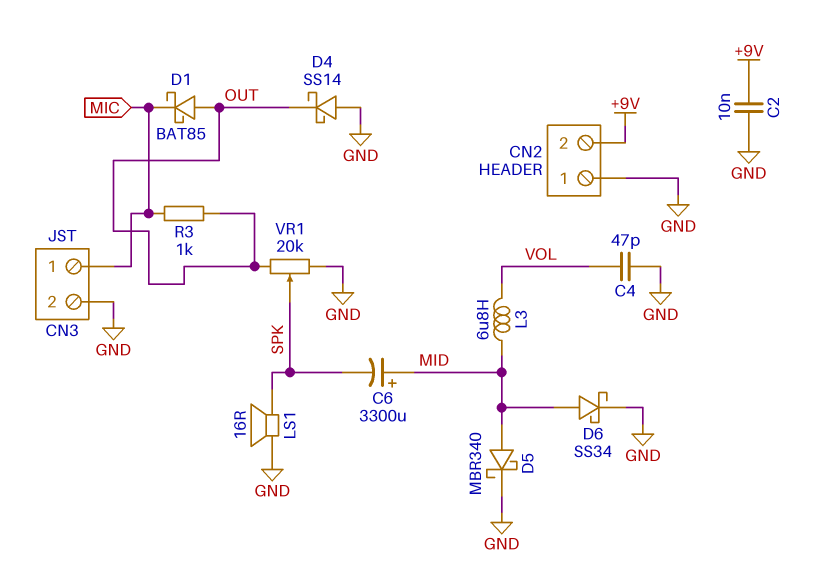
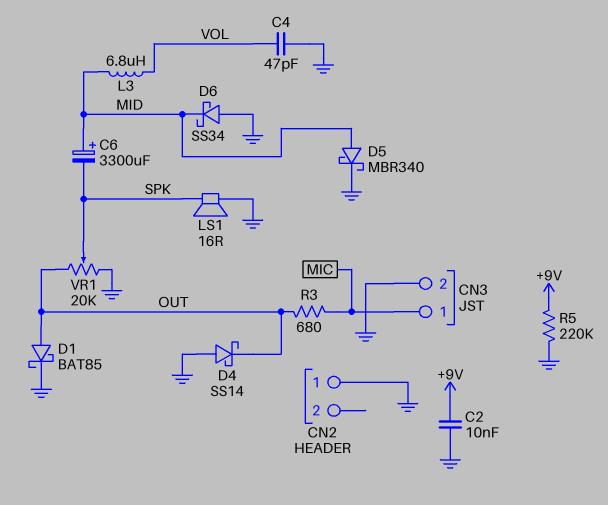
CN2 pin 2: +9V -> none
D1: schottky BAT85 (A OUT, K MIC) -> schottky BAT85 (A OUT, K GND)
D6: schottky SS34 (A MID, K GND) -> schottky SS34 (A GND, K MID)
R3: 1k (MIC, OUT) -> 680 (MIC, OUT)
R5: none -> 220k (+9V, GND)

